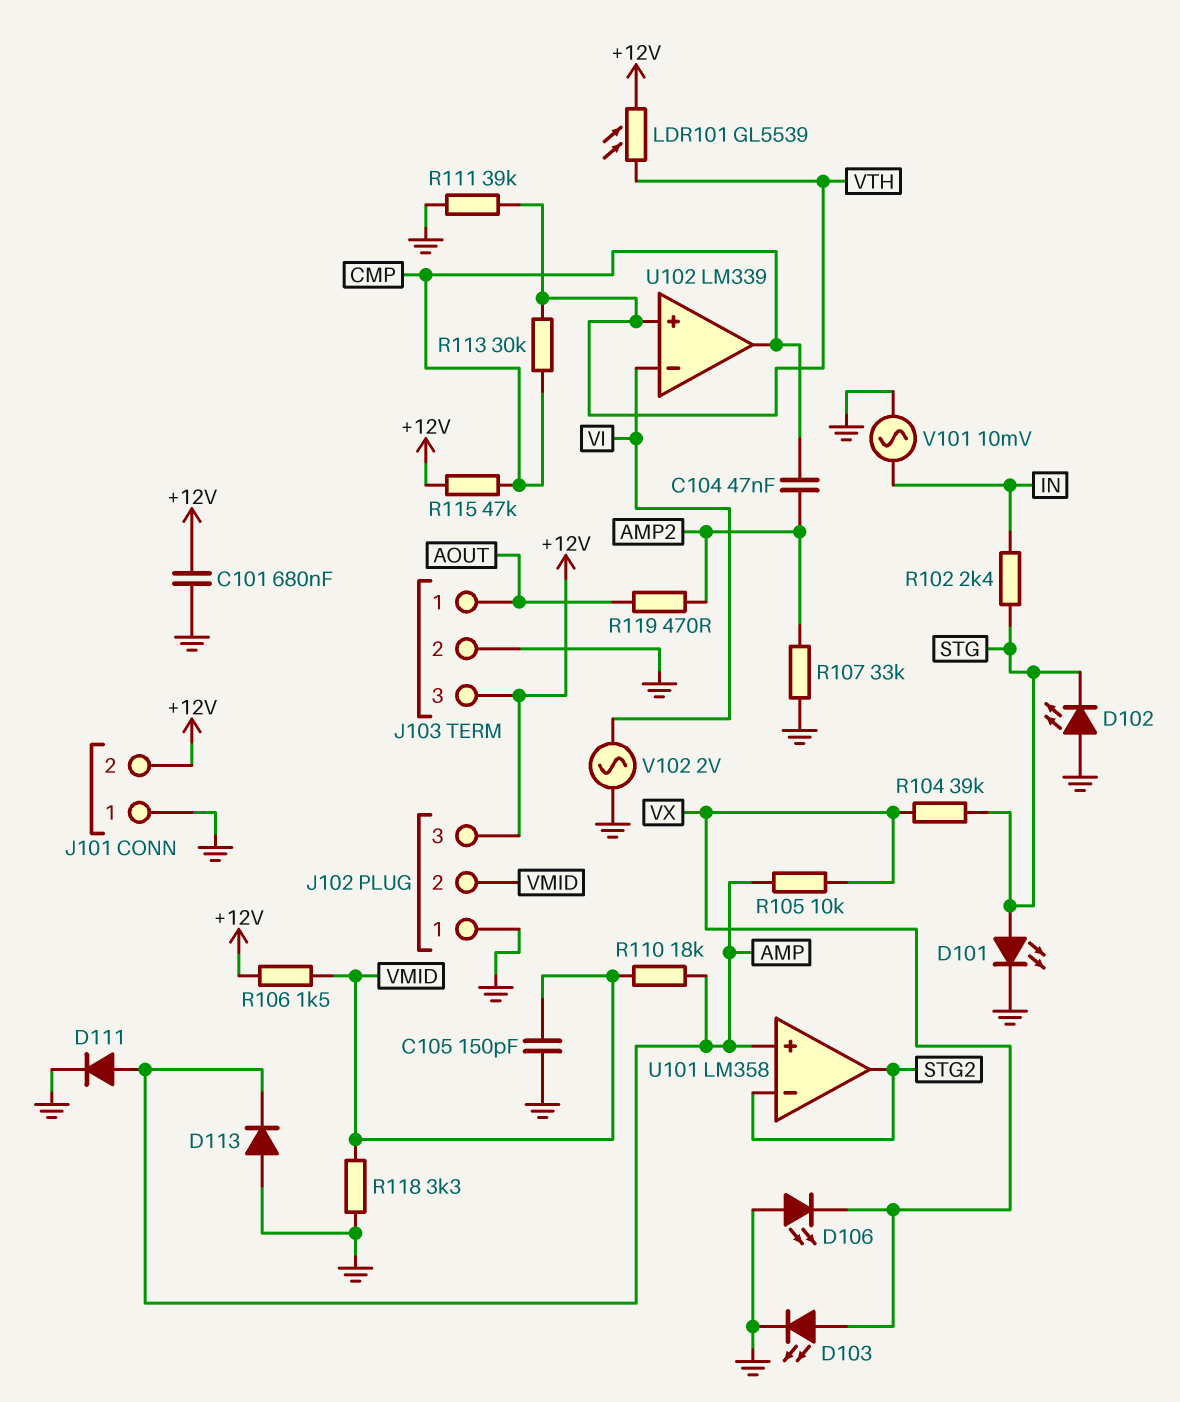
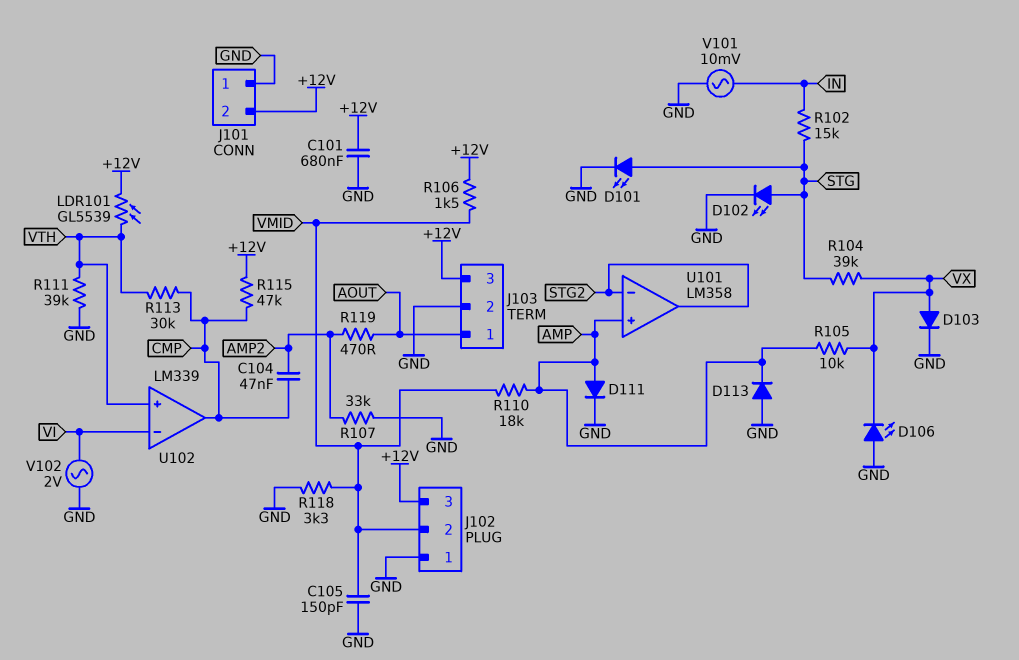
D102: LED (A GND, K STG) -> LED (A STG, K GND)
D103: LED (A VX, K GND) -> diode (A VX, K GND)
R102: 2.4k (IN, STG) -> 15k (IN, STG)

